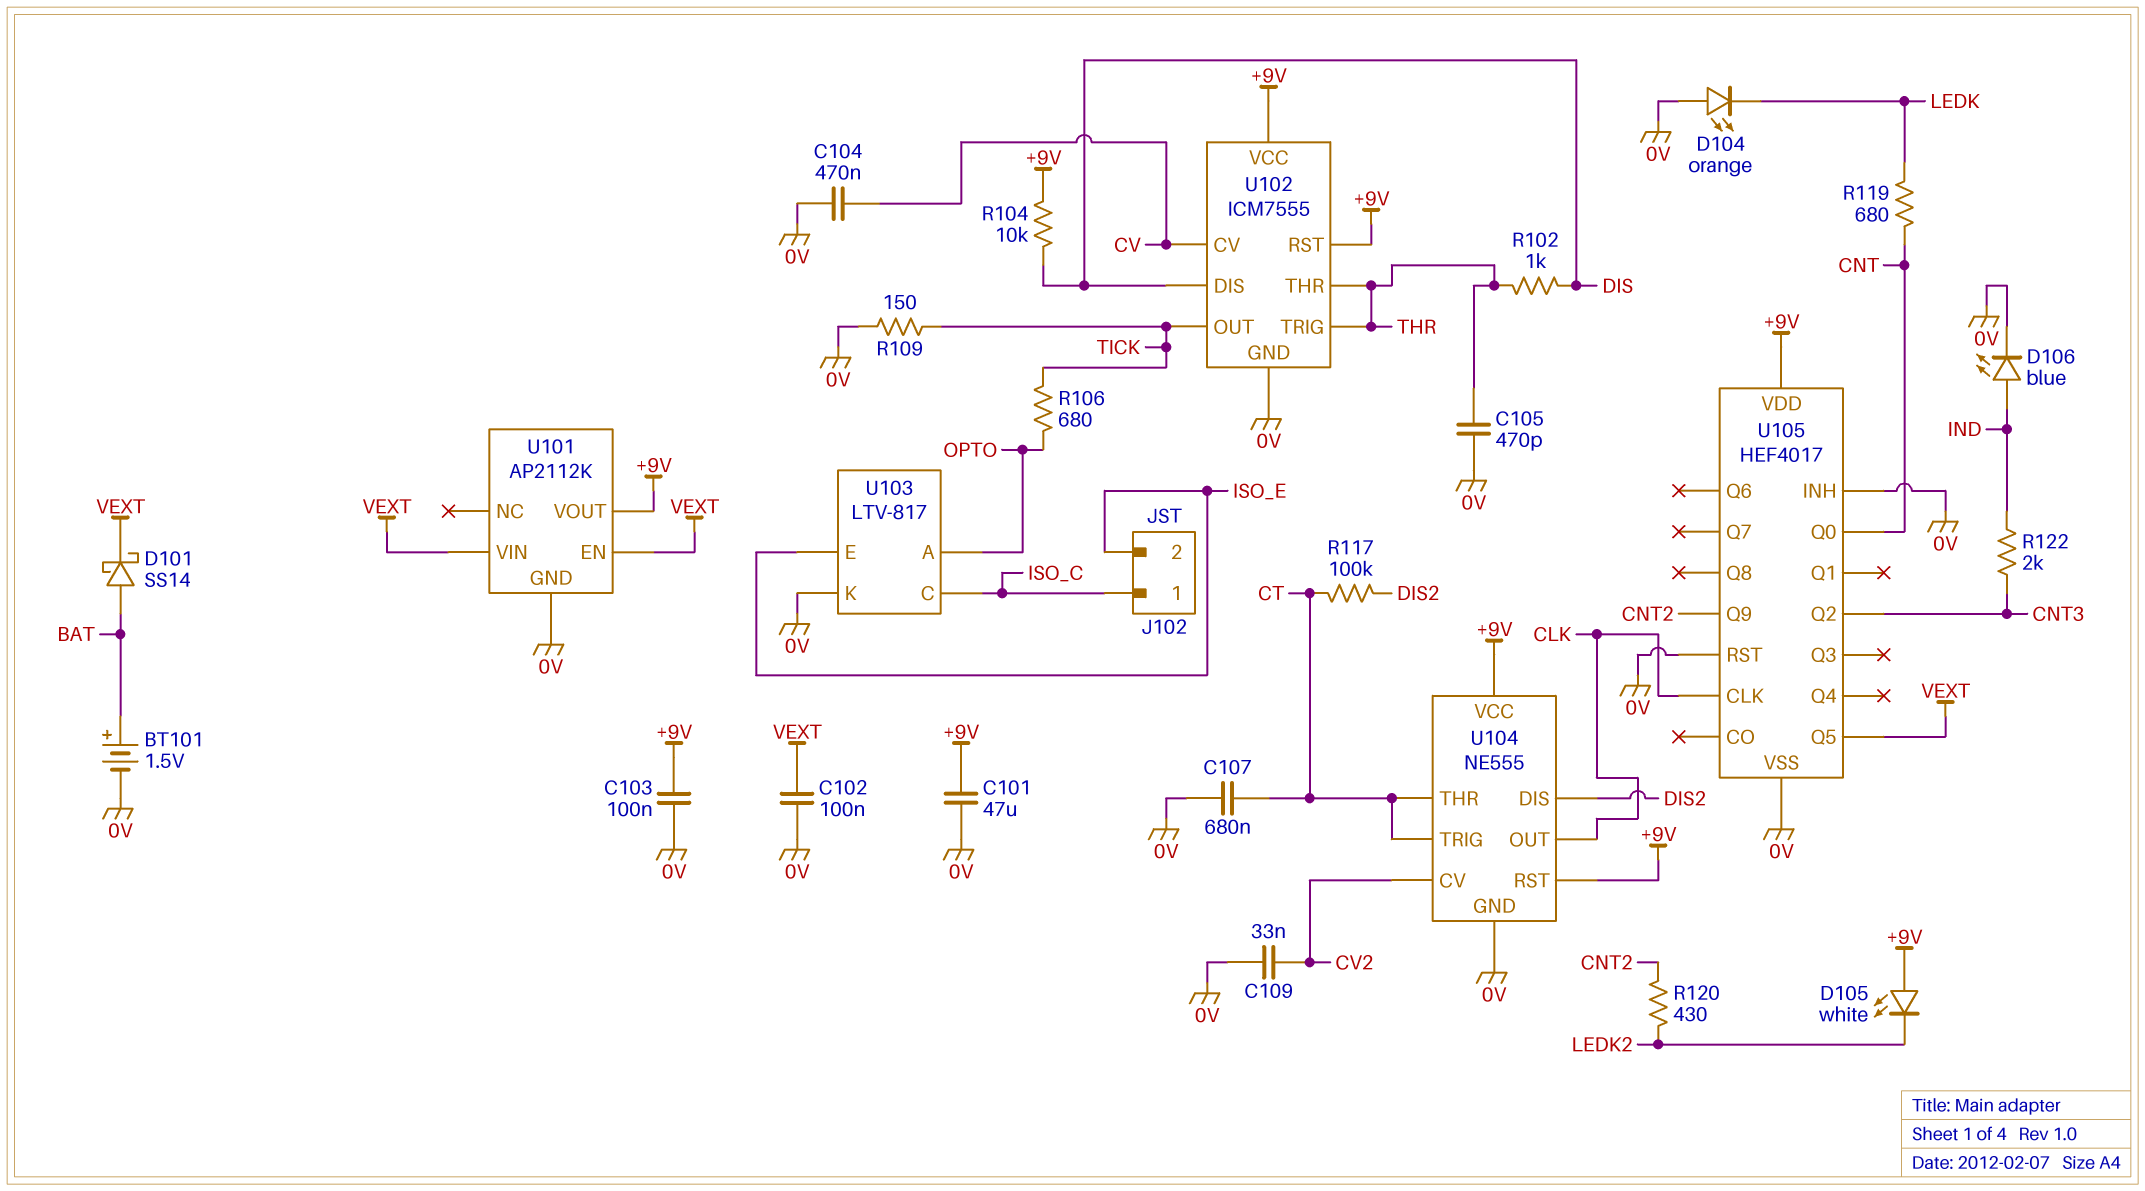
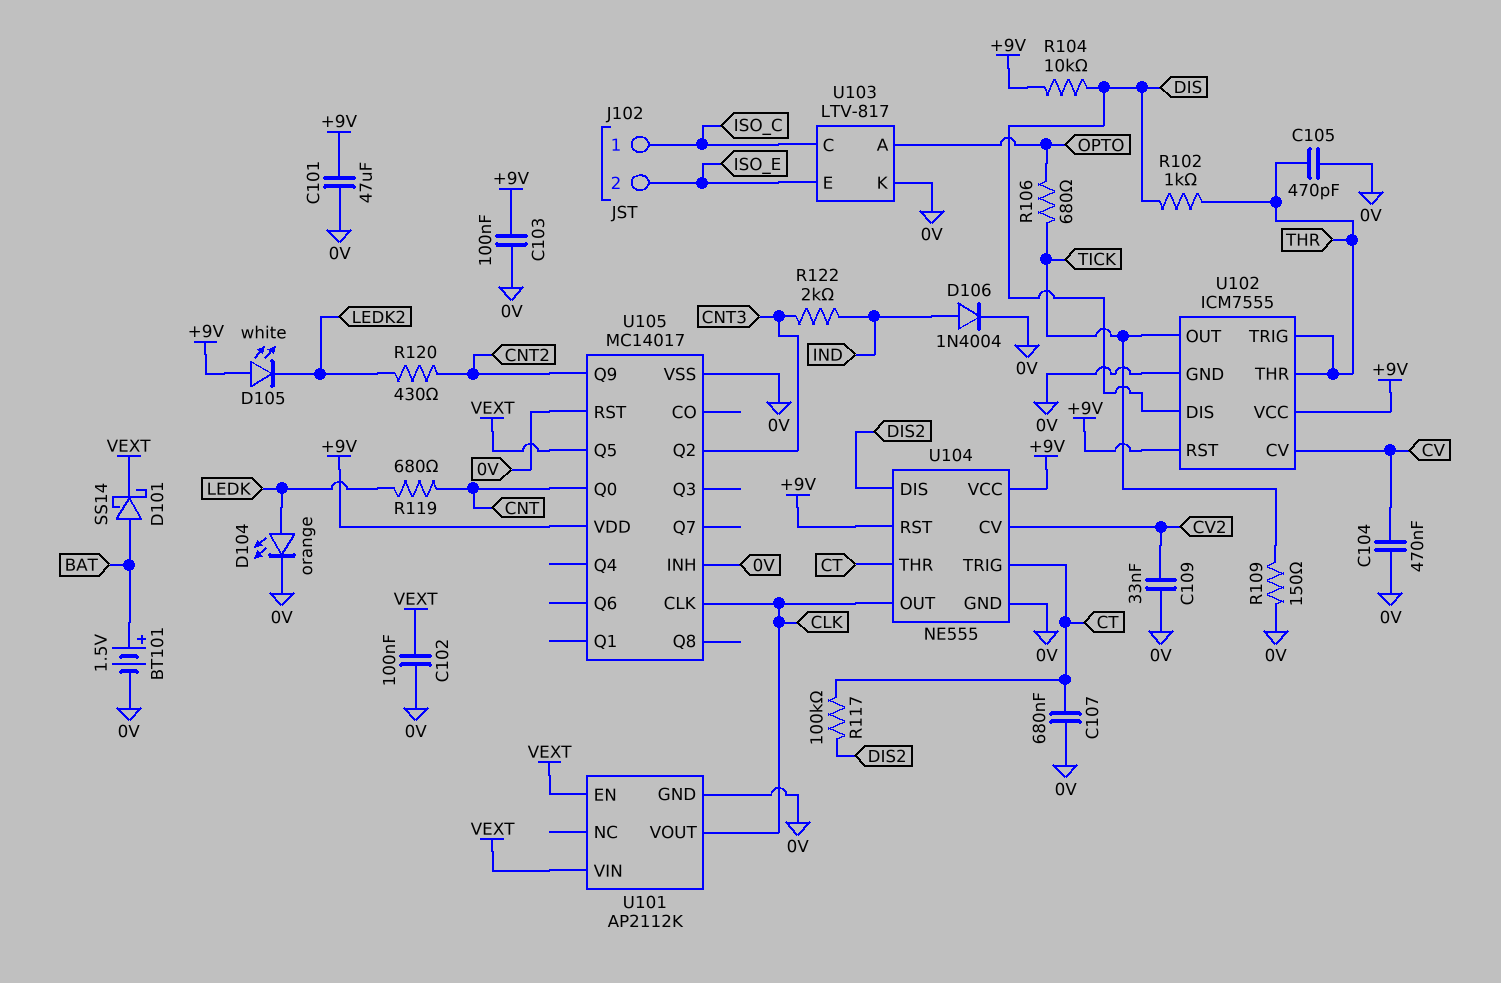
D104: LED orange (A 0V, K LEDK) -> LED orange (A LEDK, K 0V)
D106: LED blue (A IND, K 0V) -> diode 1N4004 (A IND, K 0V)
U101 pin VOUT: +9V -> CLK
U105: HEF4017 -> MC14017

